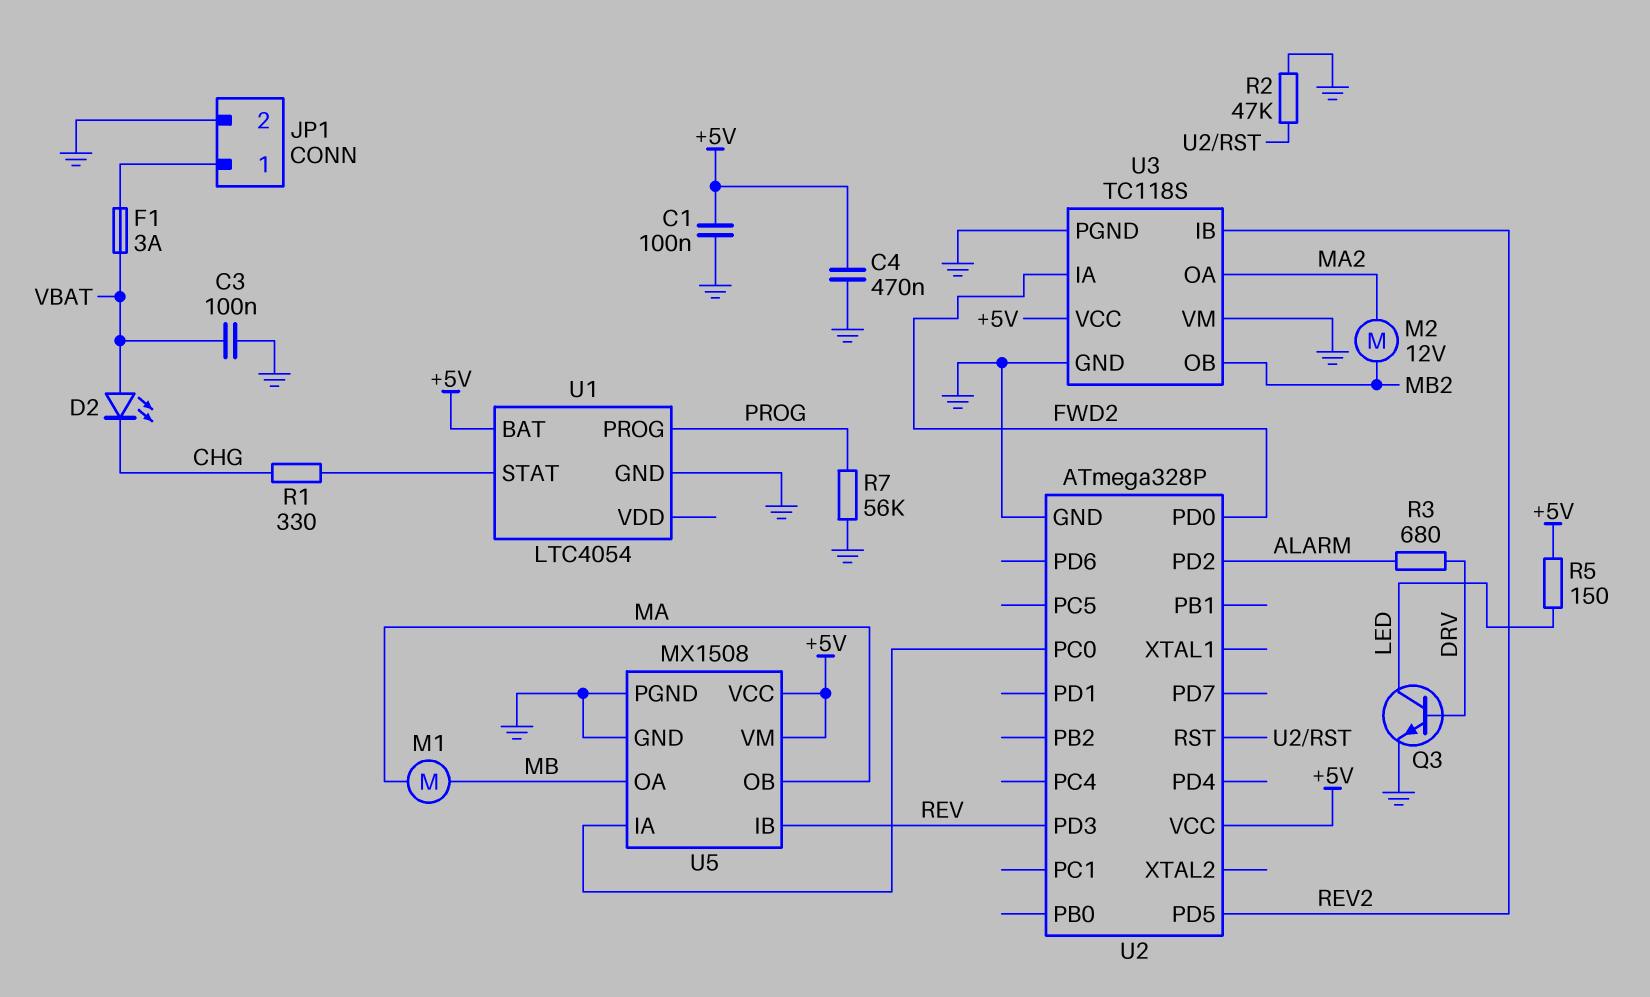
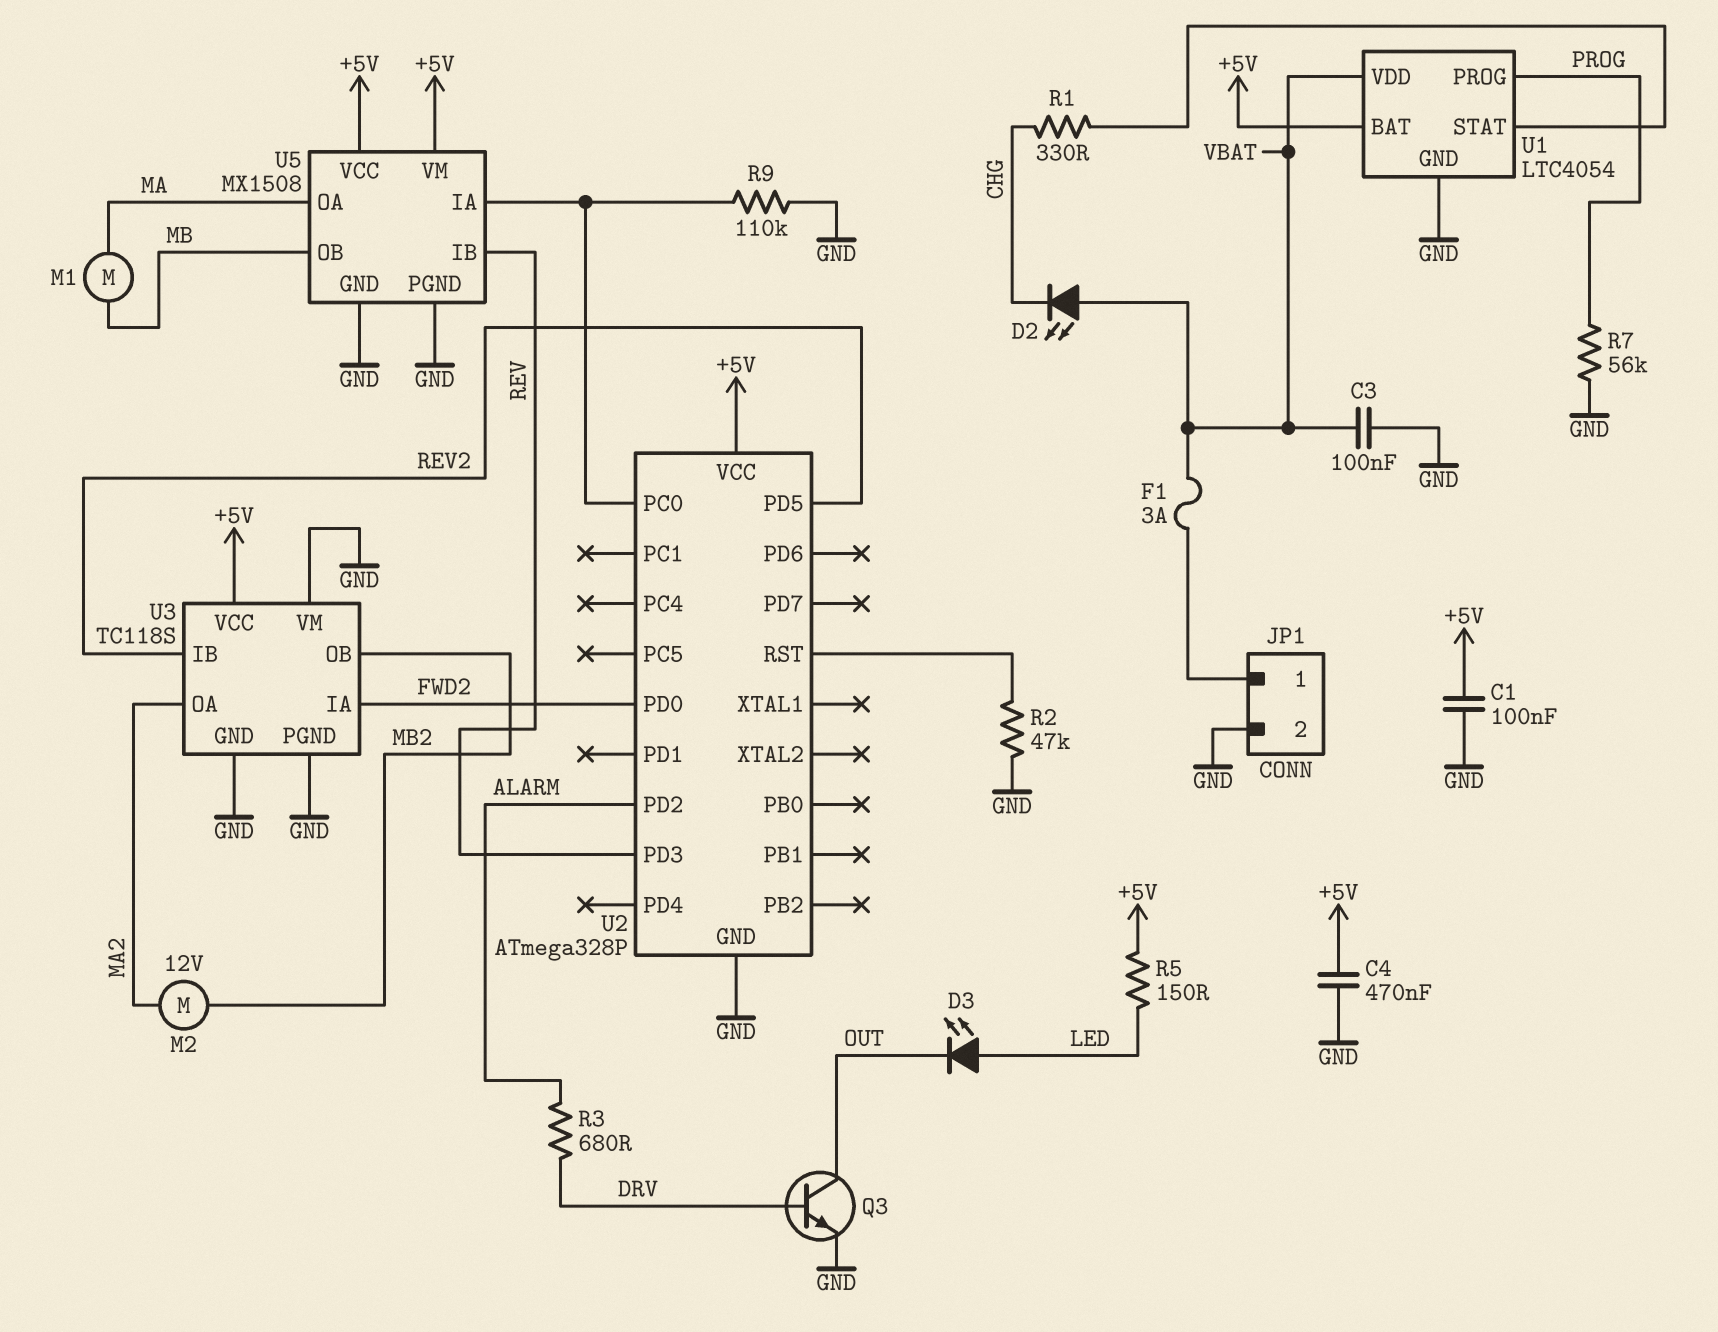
D3: none -> LED (A LED, K OUT)
Q3: NPN (B DRV, C LED, E GND) -> NPN (B DRV, C OUT, E GND)
R9: none -> 110k (GND, U2/PC0)
U1 pin VDD: none -> VBAT
U5 pin OA: MB -> MA
U5 pin OB: MA -> MB

